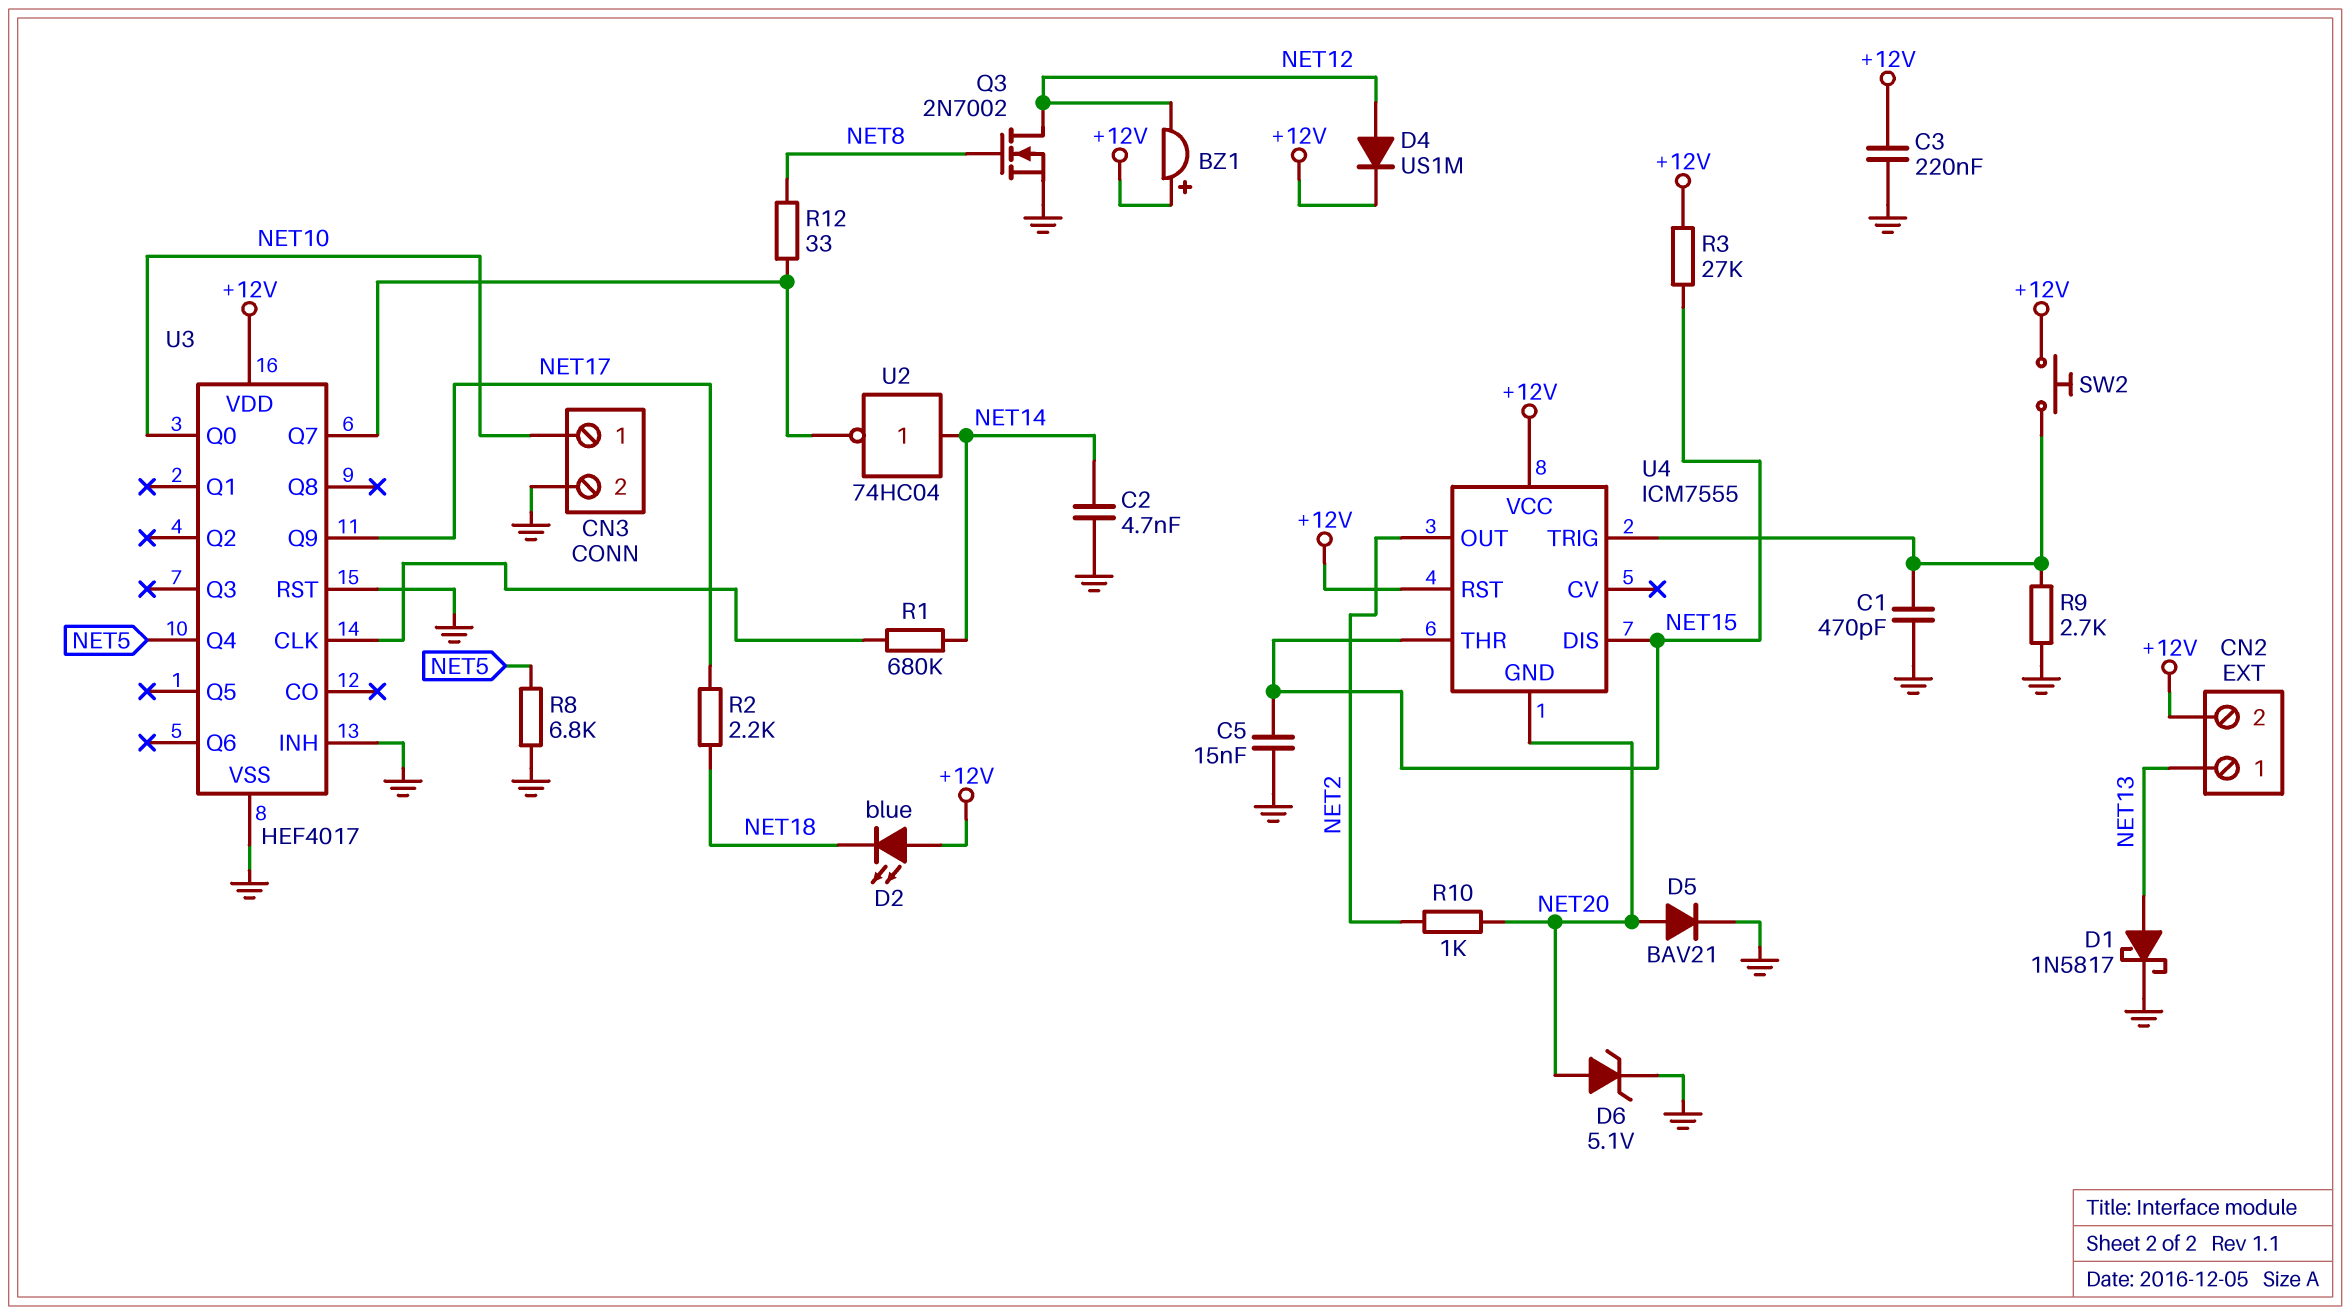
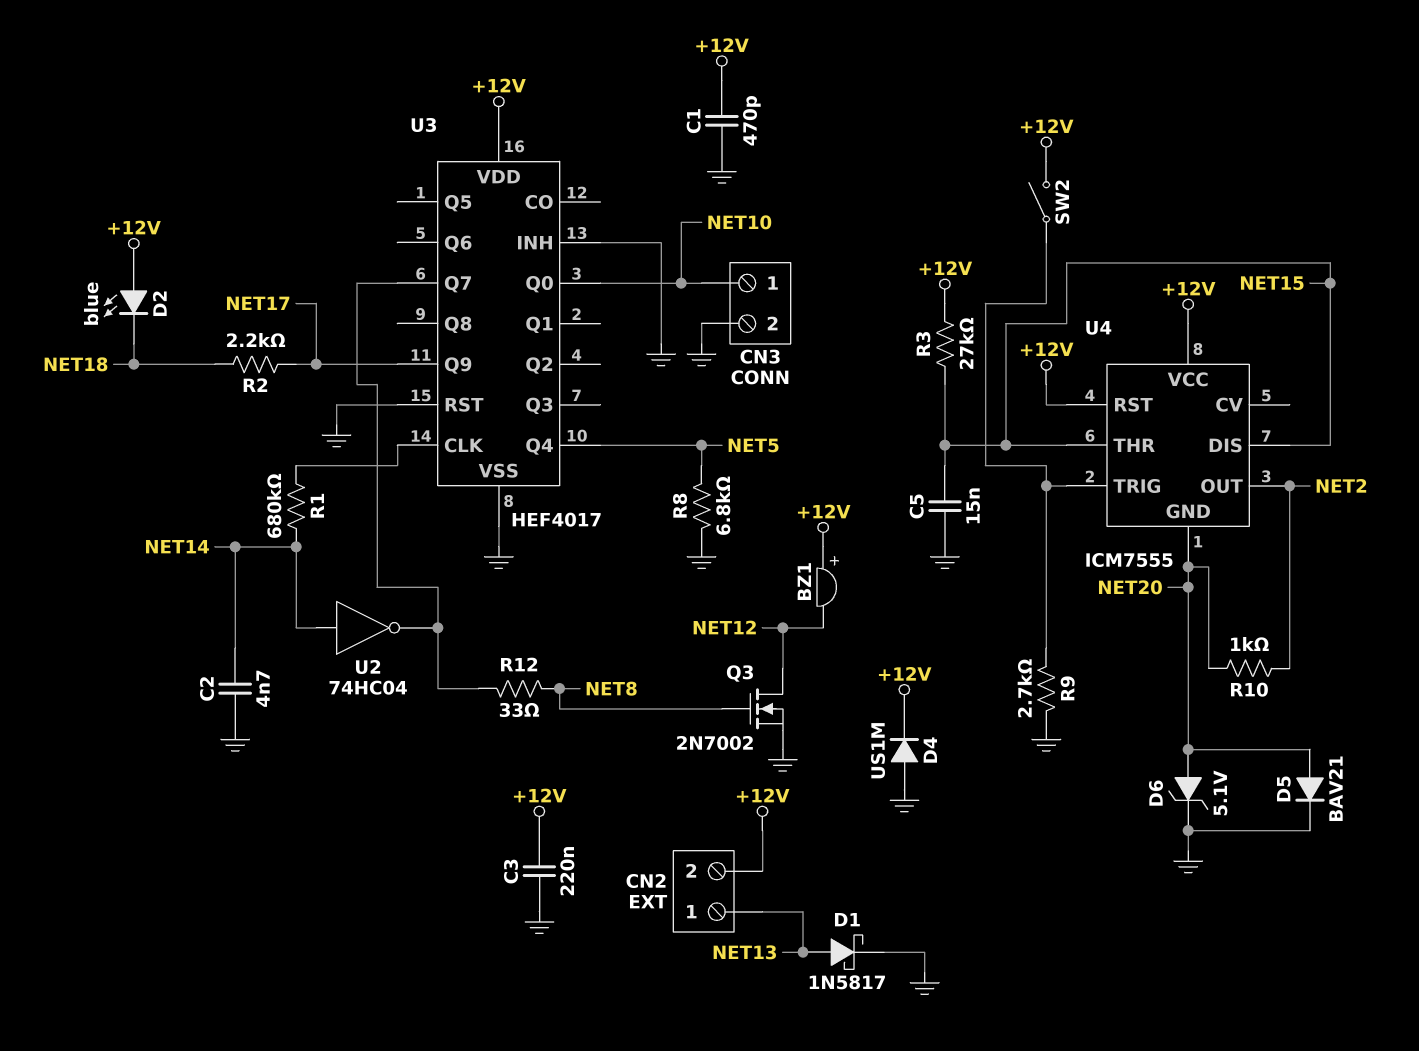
C1: 470pF (GND, U4/TRIG) -> 470pF (+12V, GND)
D4: diode US1M (A NET12, K +12V) -> diode US1M (A GND, K +12V)
SW2: button (+12V, U4/TRIG) -> switch (+12V, U4/TRIG)

